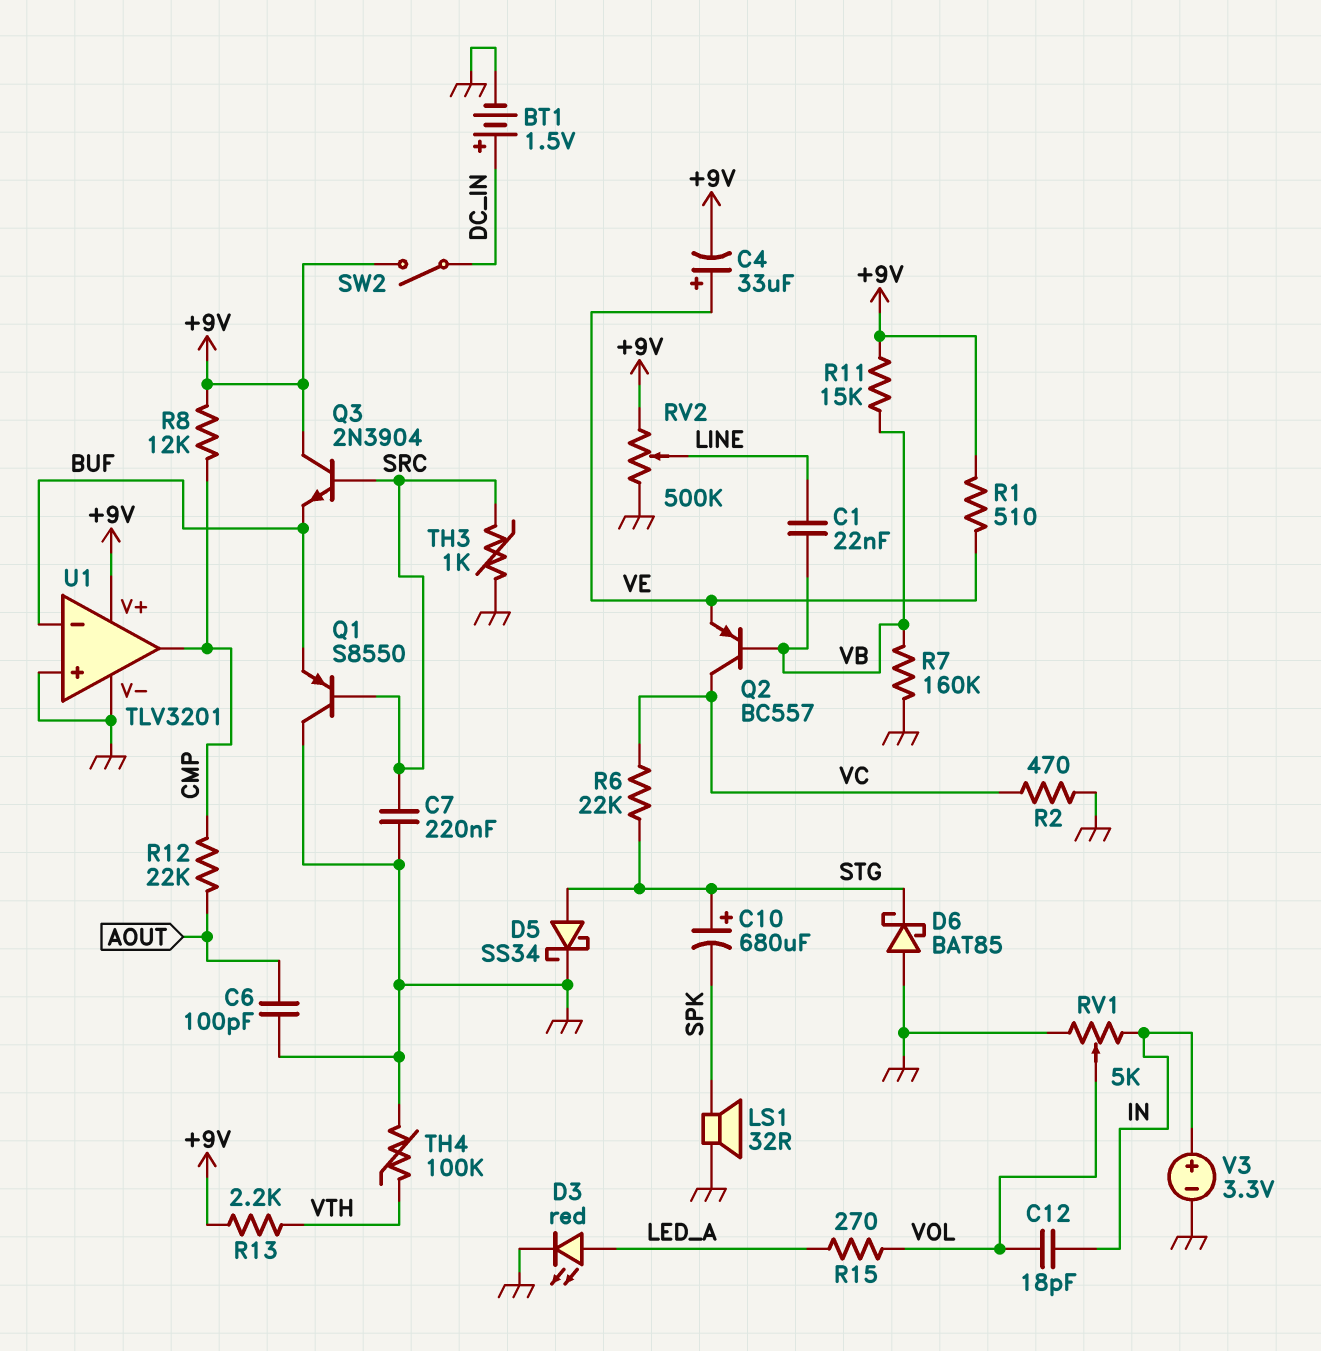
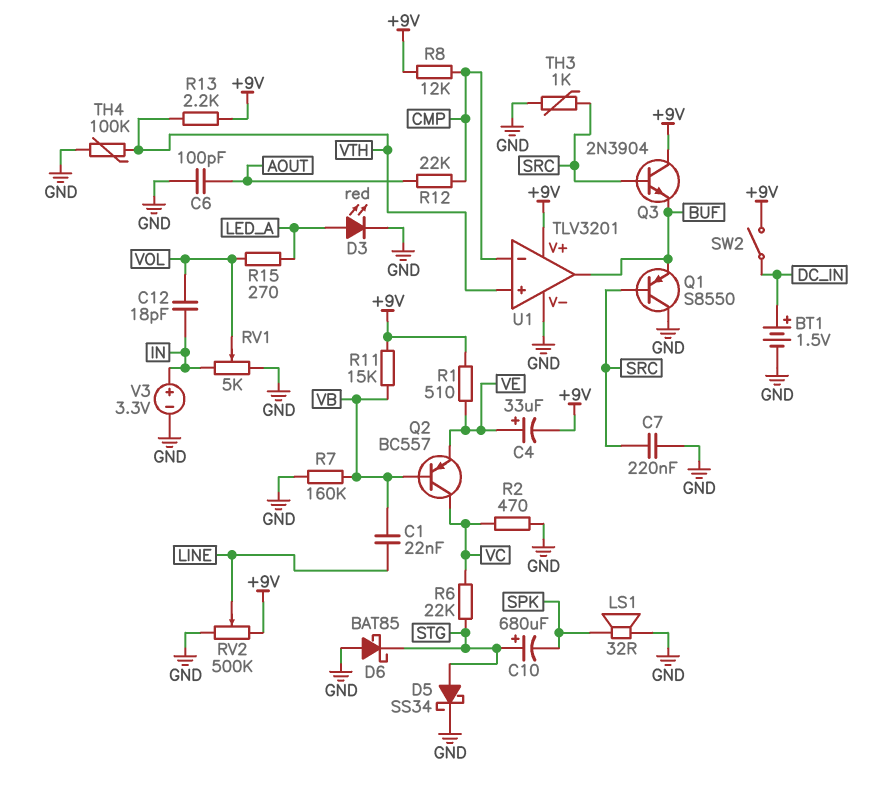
U1 pin in+: GND -> VTH
U1 pin in-: BUF -> CMP
U1 pin out: CMP -> BUF

